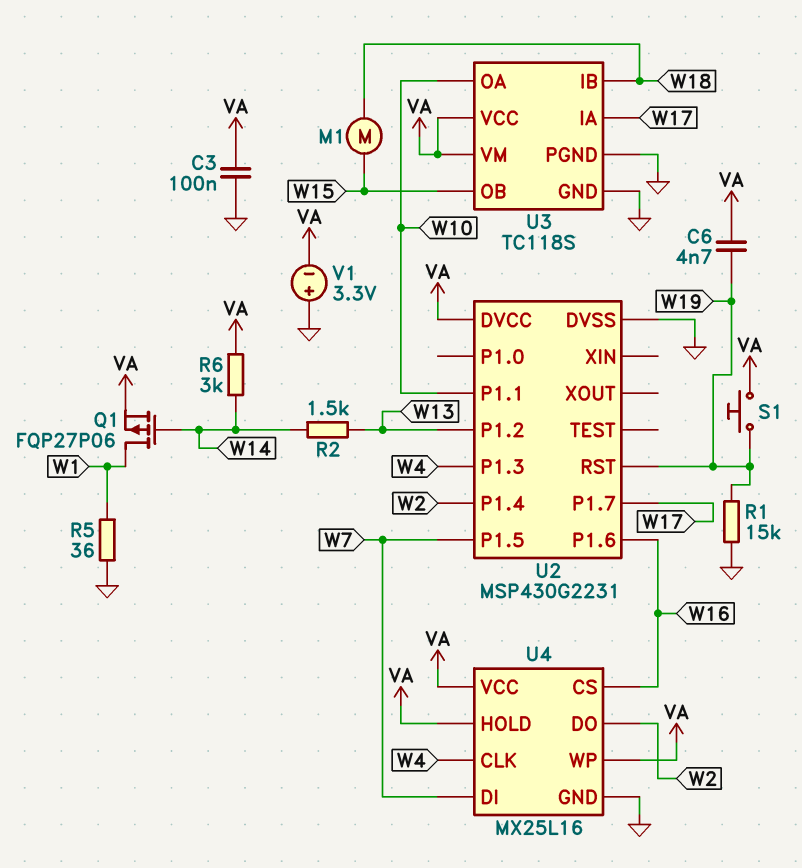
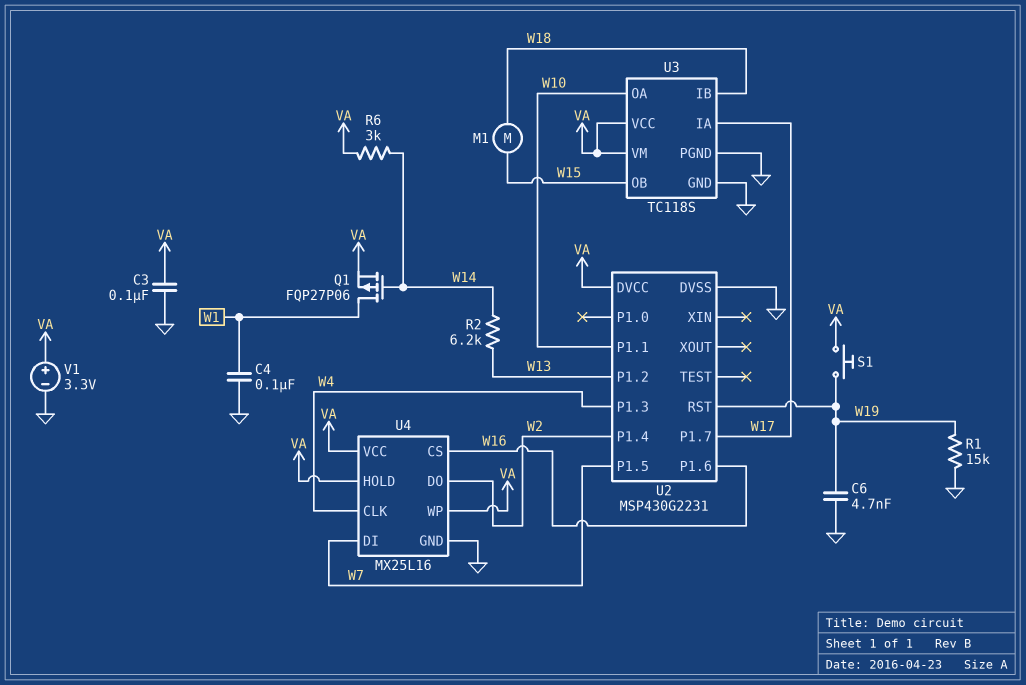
C4: none -> 100nF (GND, W1)
C6: 4.7nF (VA, W19) -> 4.7nF (GND, W19)
R2: 1.5k (W13, W14) -> 6.2k (W13, W14)
R5: 36 (GND, W1) -> none
V1: 3.3V (plus GND, minus VA) -> 3.3V (plus VA, minus GND)

